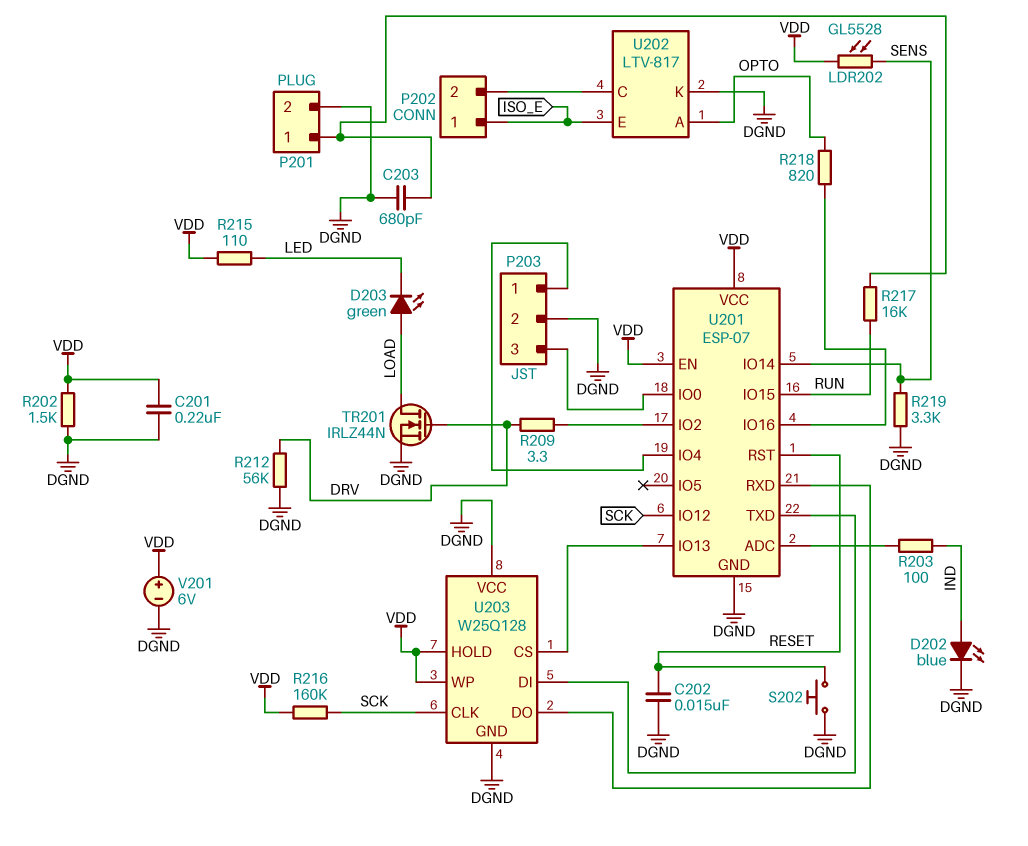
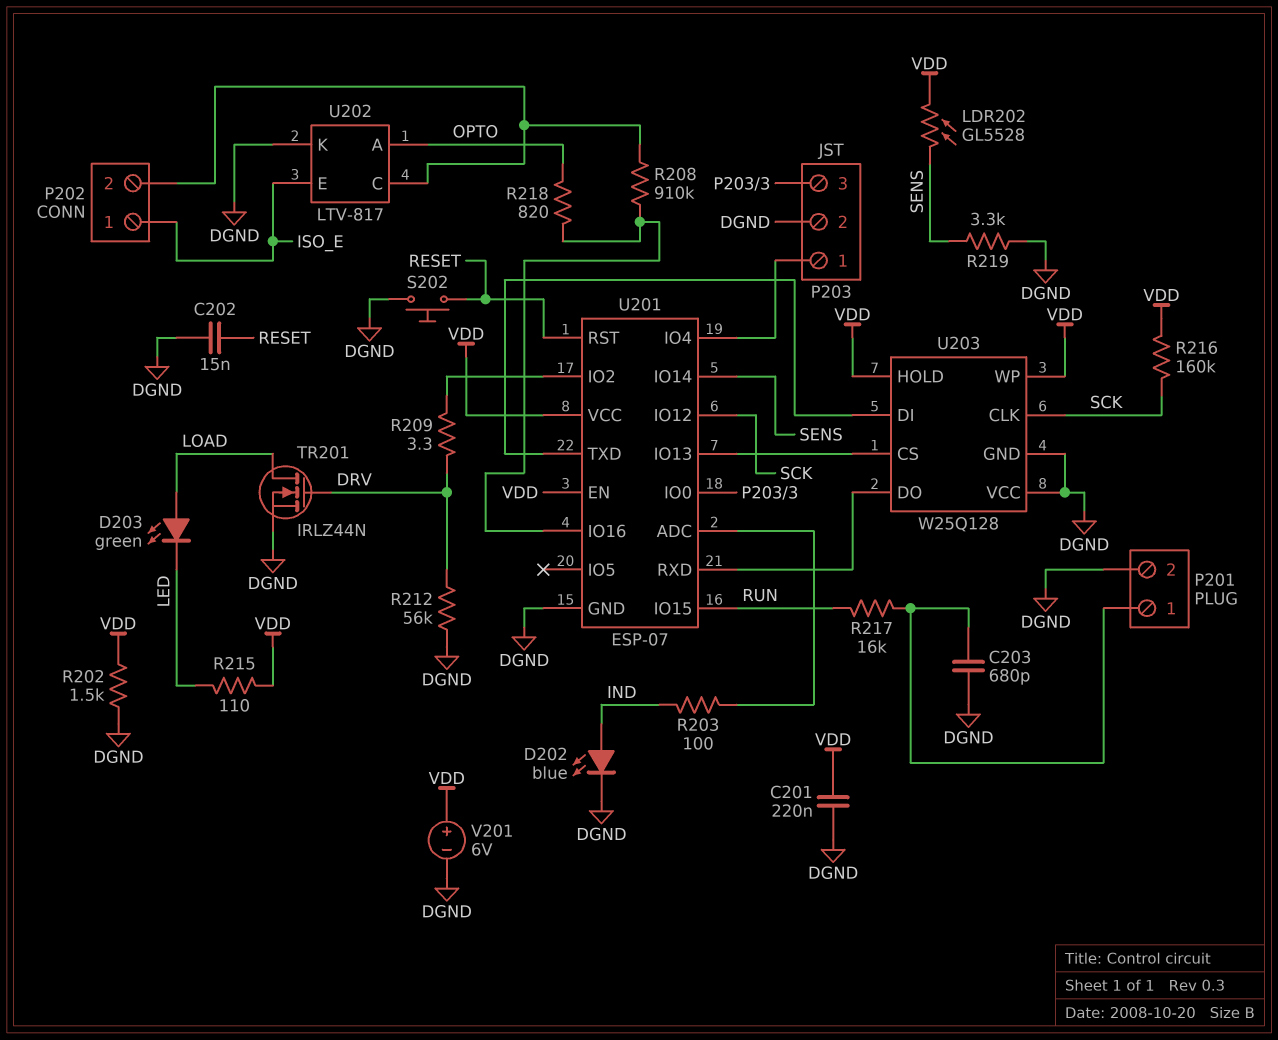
R208: none -> 910k (P202/2, U201/IO16)

